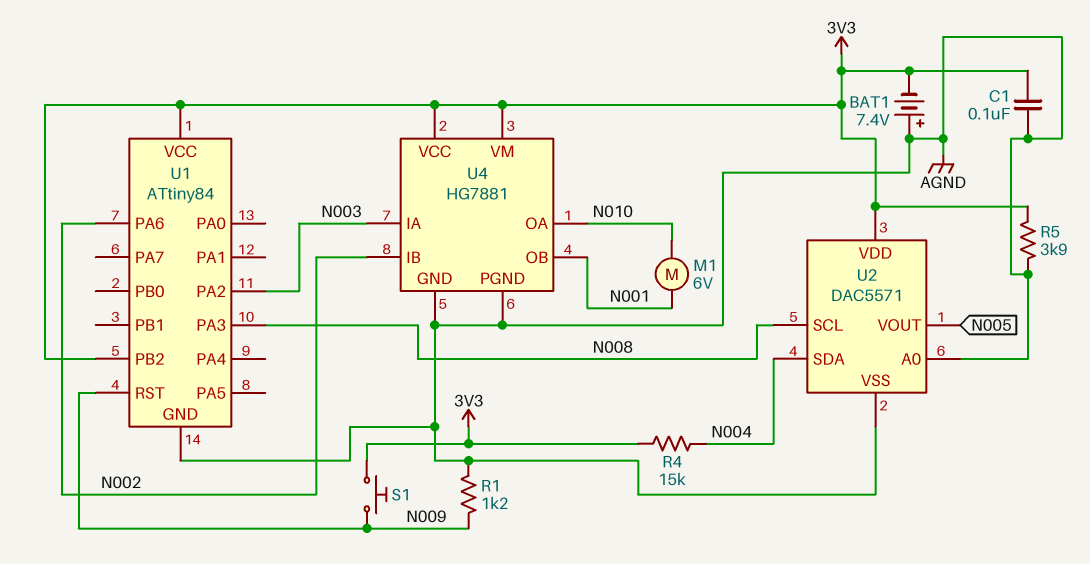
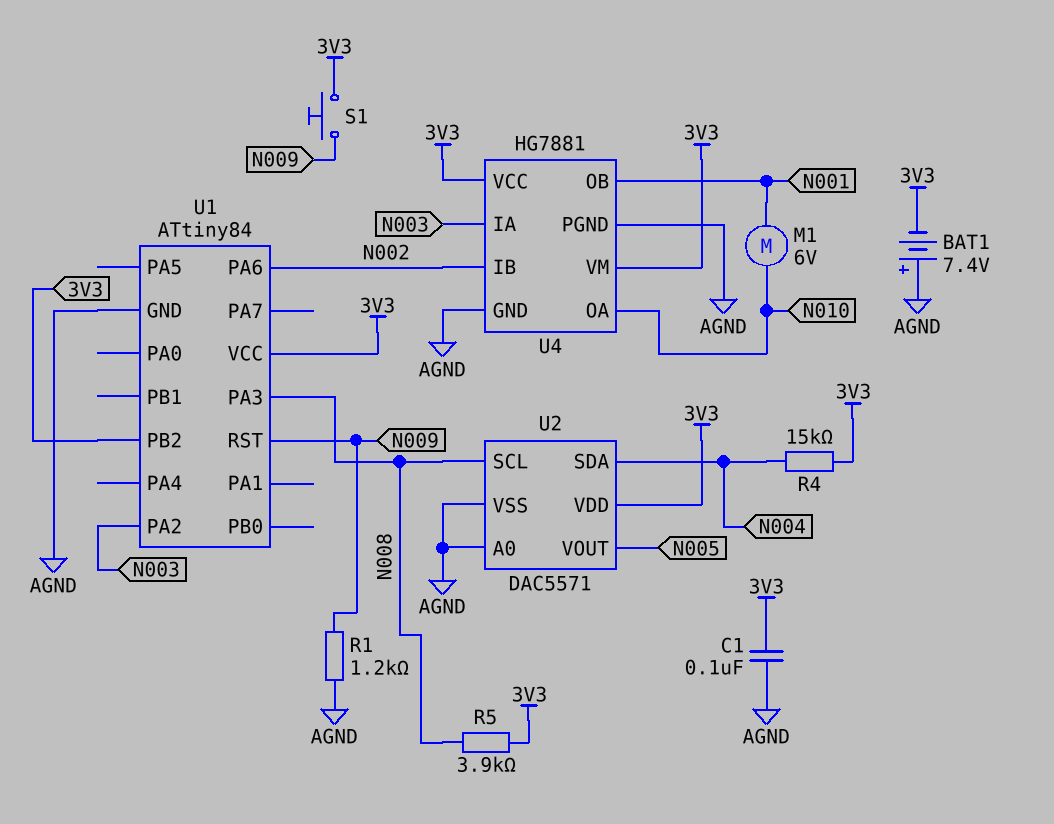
R5: 3.9k (3V3, AGND) -> 3.9k (3V3, N008)

